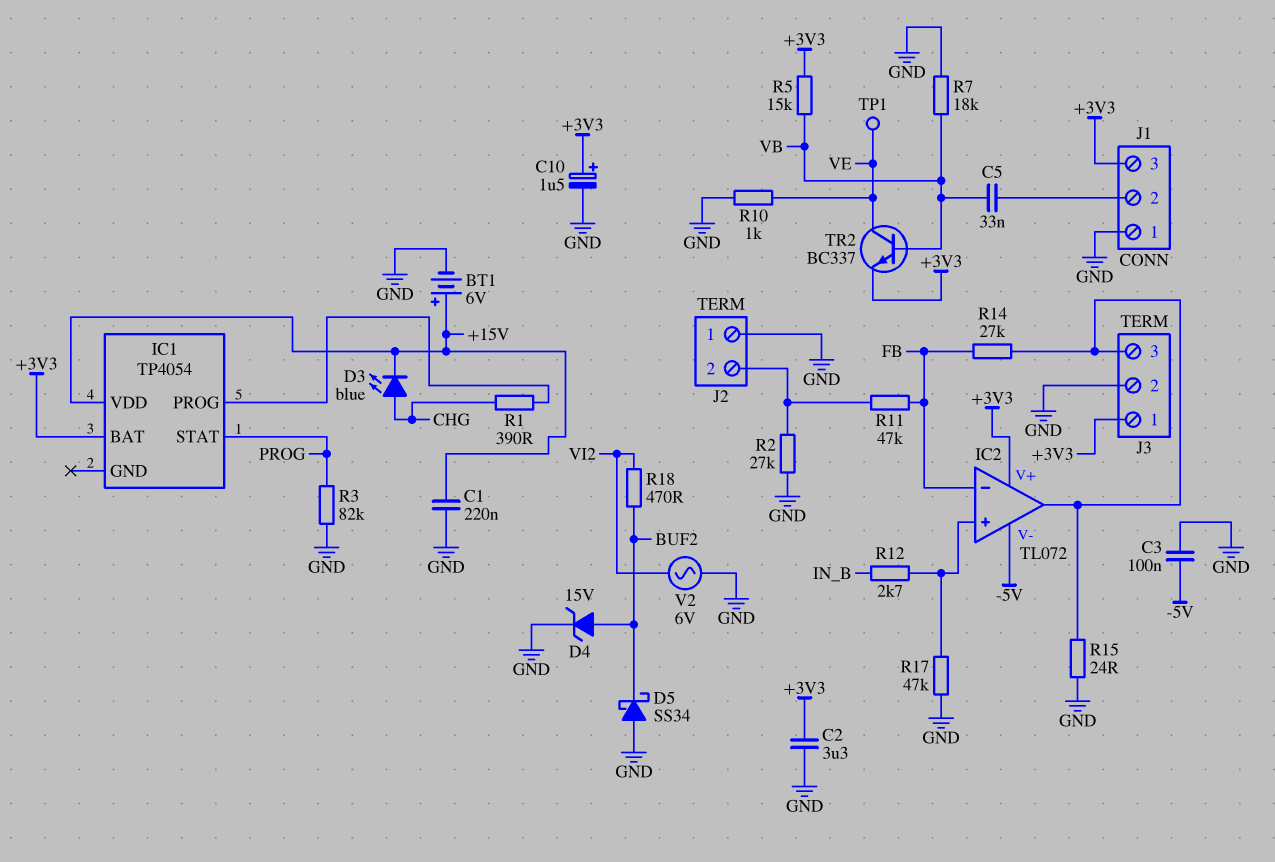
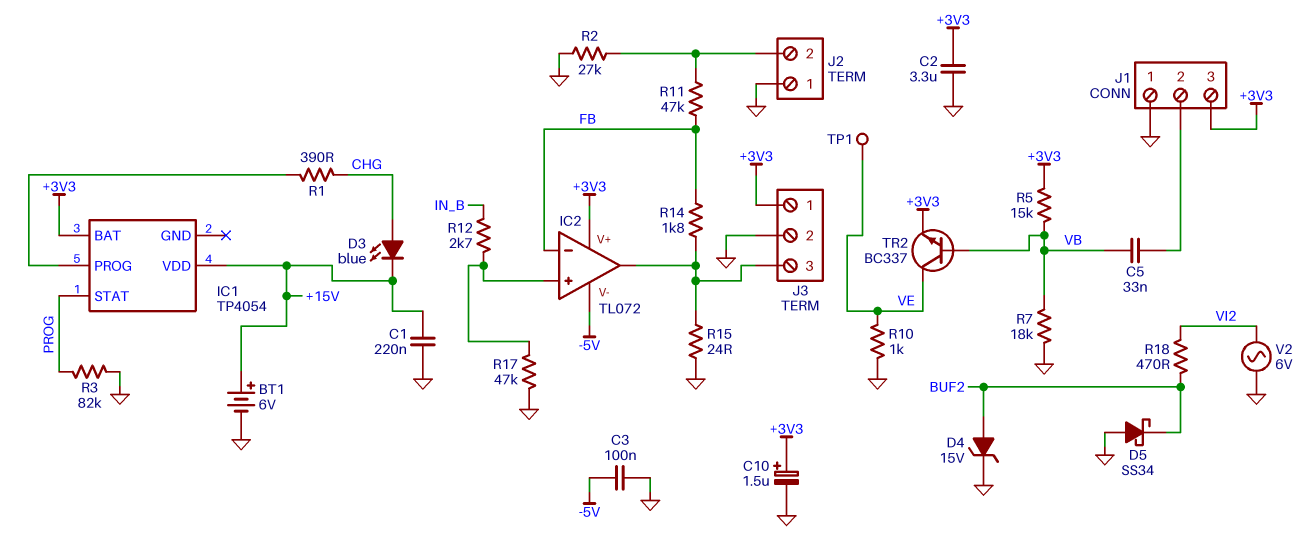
R14: 27k (FB, IC2/out) -> 1.8k (FB, IC2/out)

